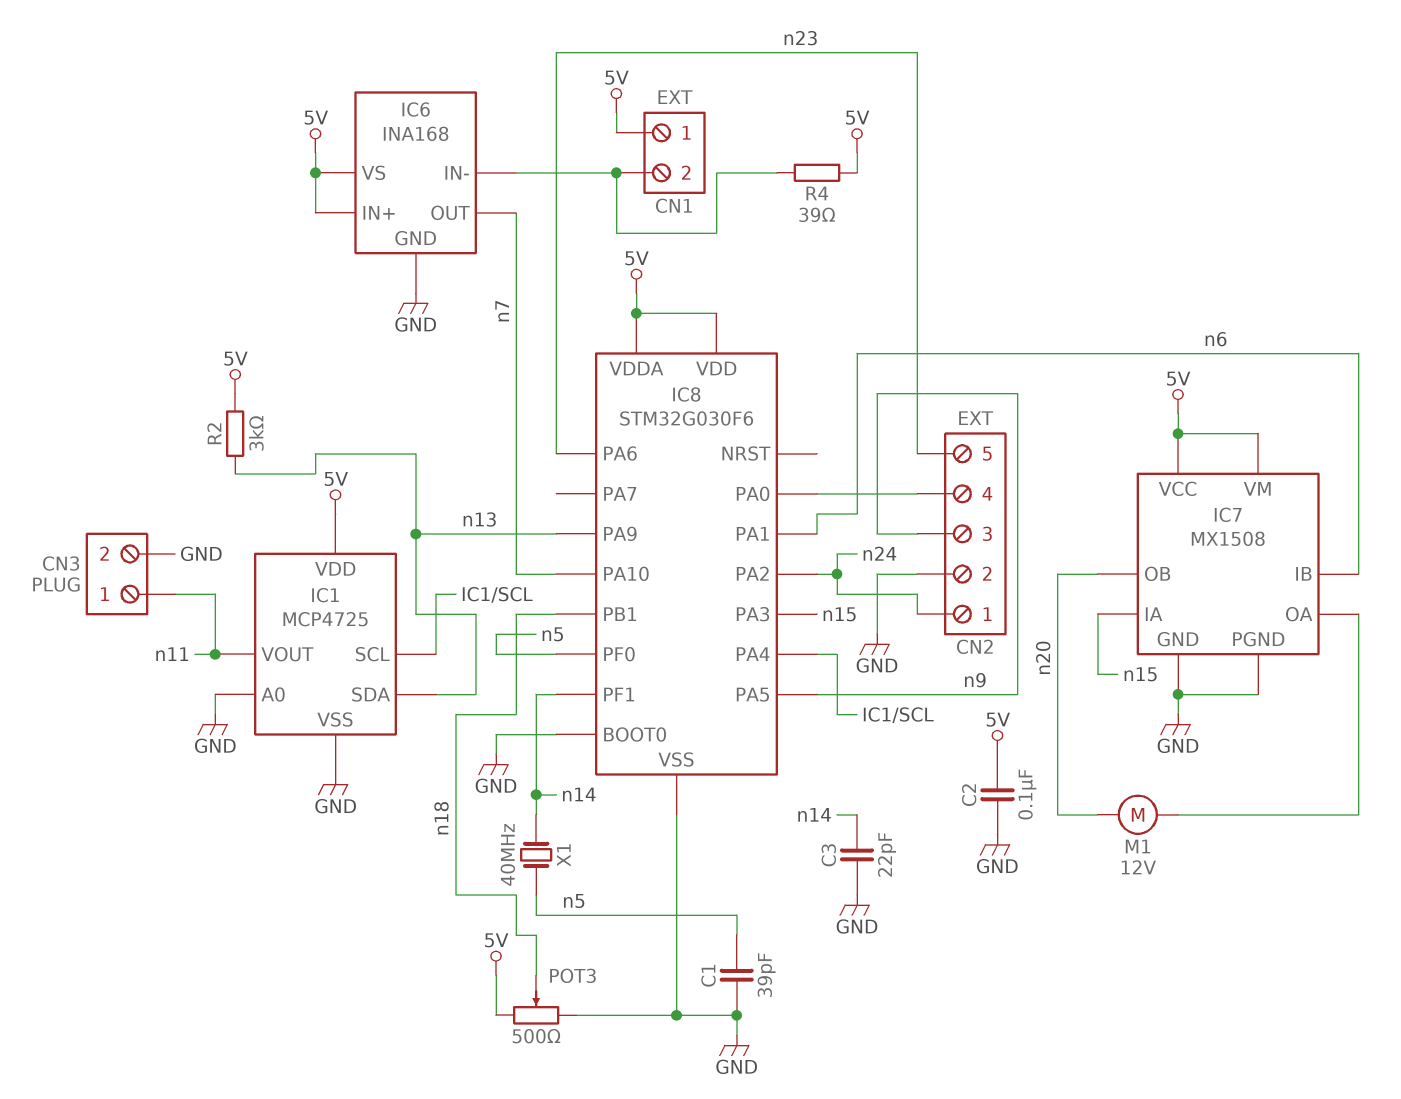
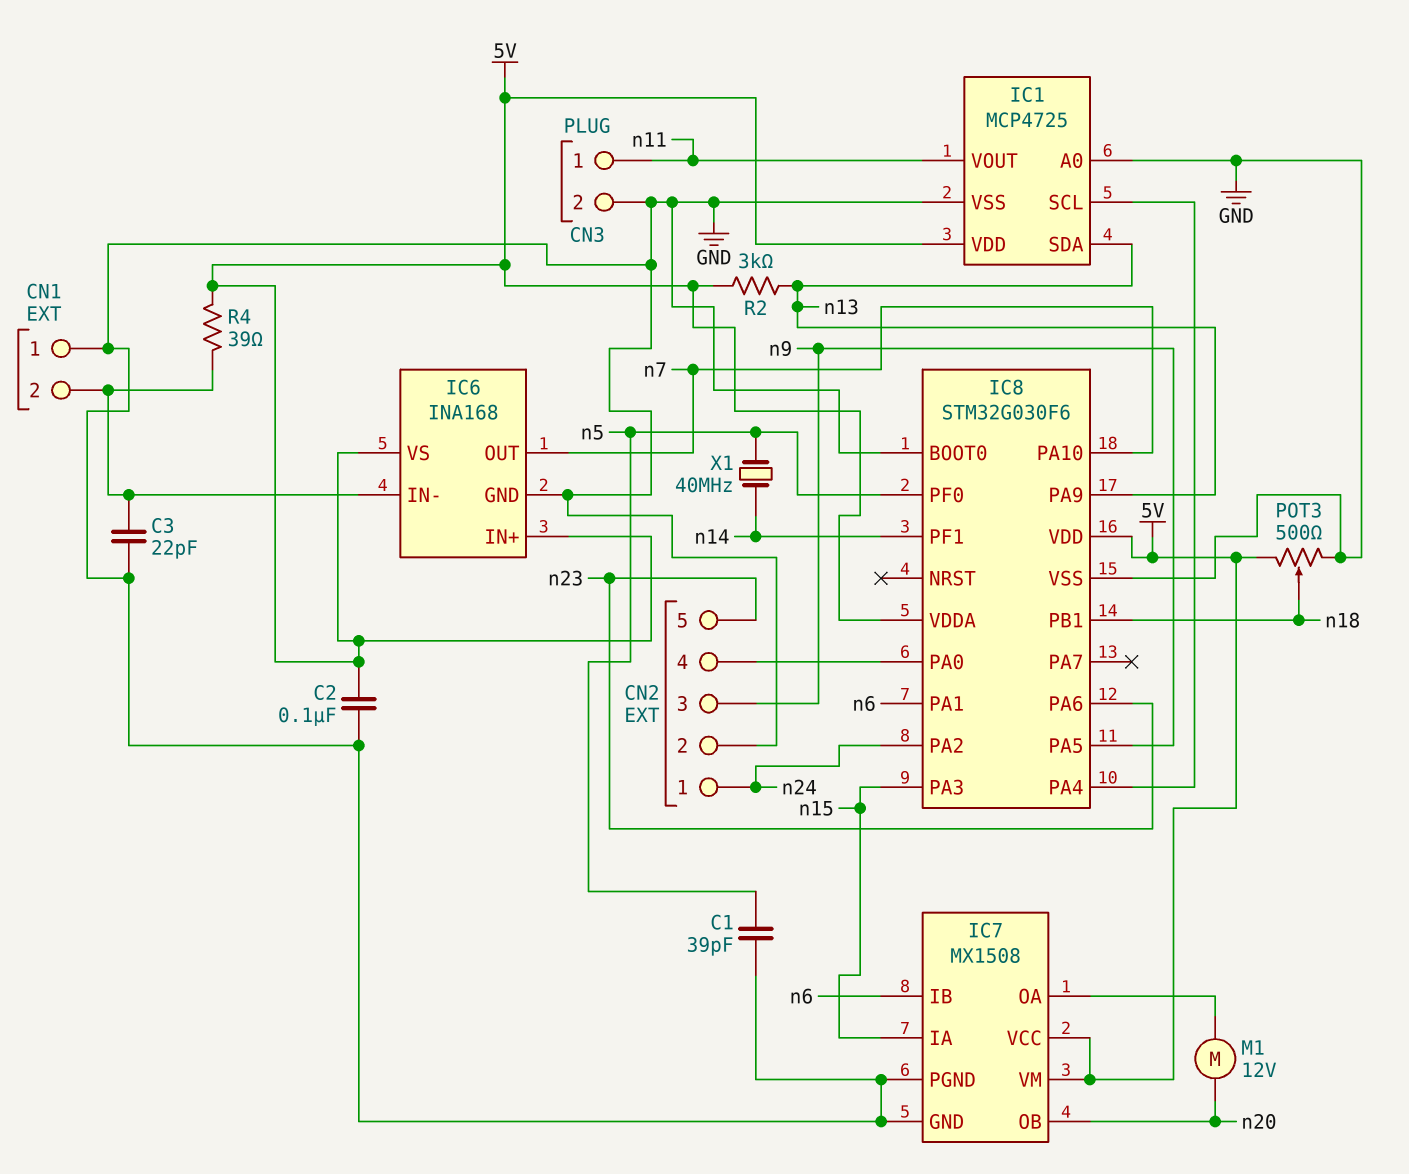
C3: 22pF (GND, n14) -> 22pF (CN1/2, GND)
CN1 pin 1: 5V -> GND

